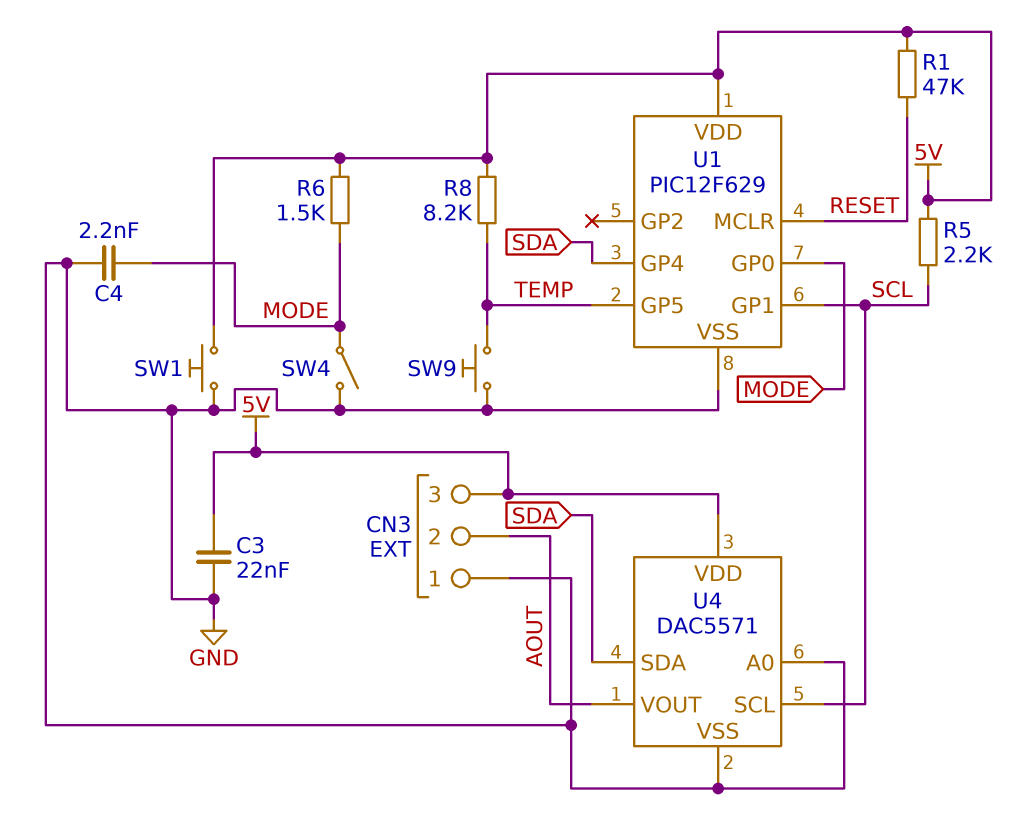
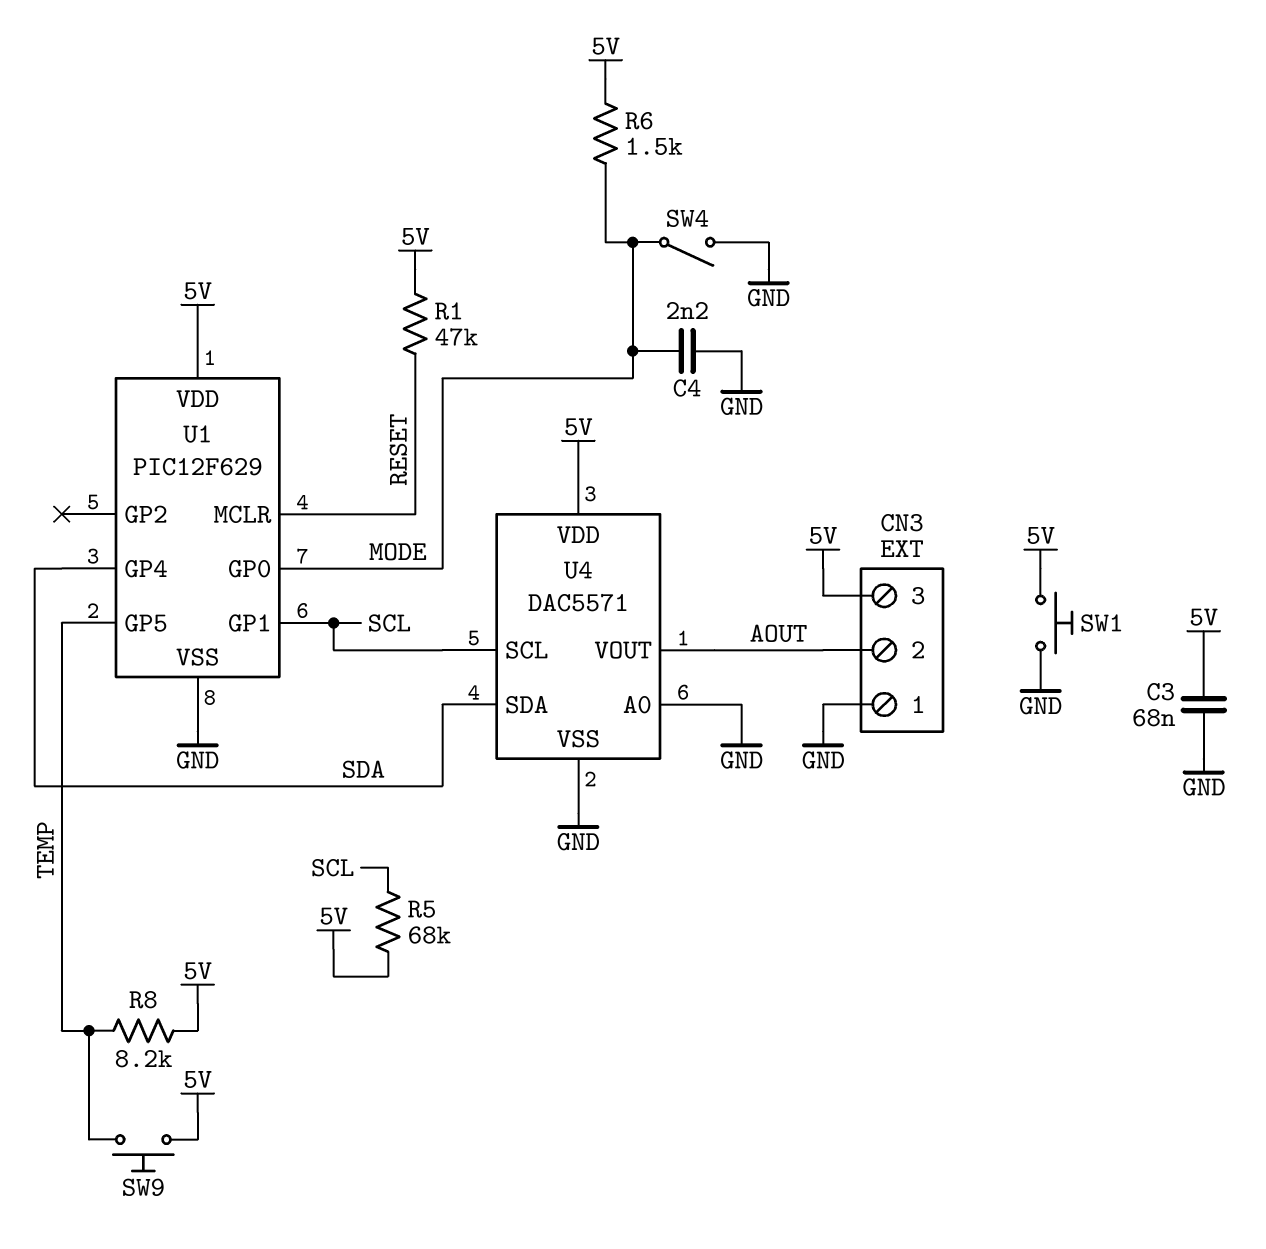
C3: 22nF (5V, GND) -> 68nF (5V, GND)
R5: 2.2k (5V, SCL) -> 68k (5V, SCL)
SW9: button (GND, TEMP) -> button (5V, TEMP)

